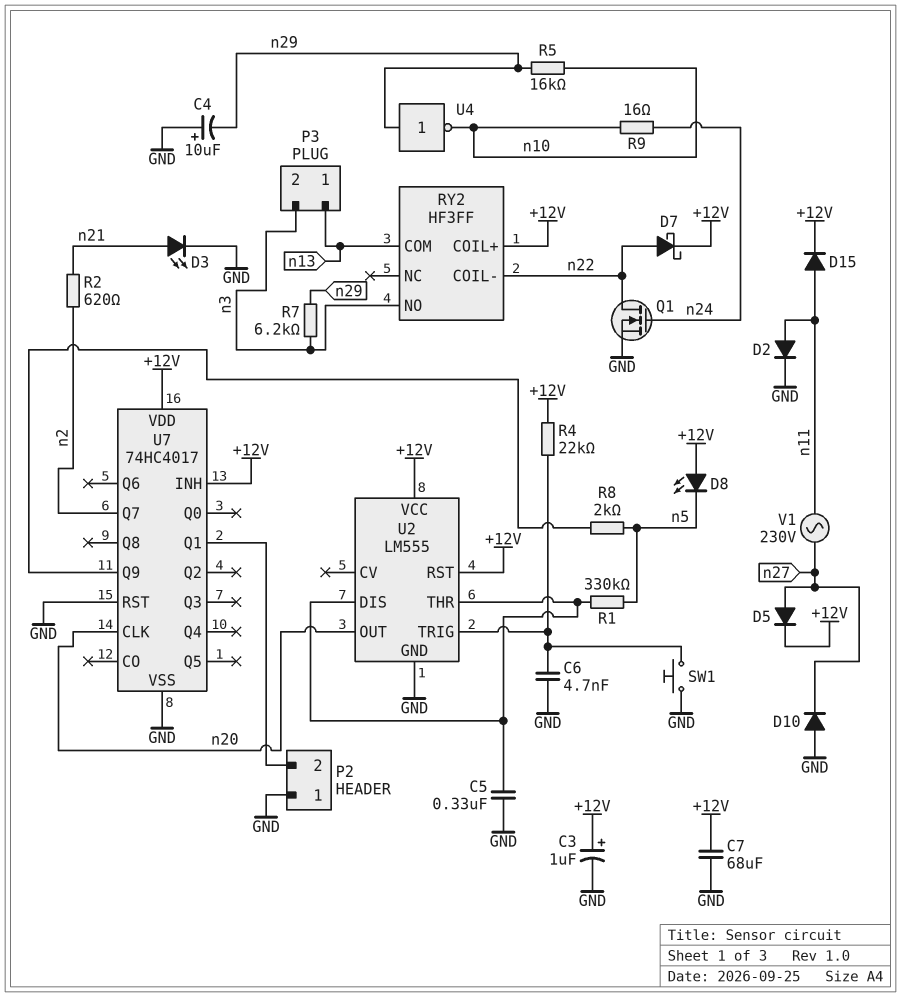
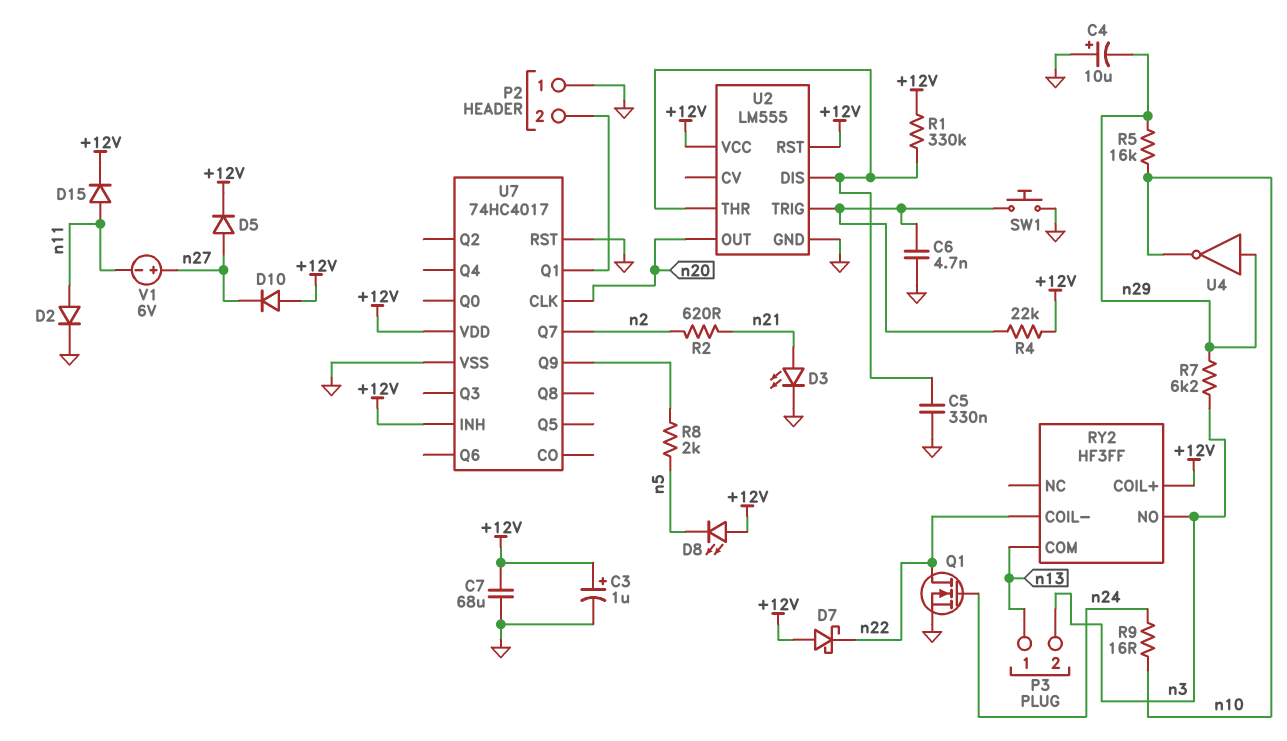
D7: schottky (A n22, K +12V) -> schottky (A +12V, K n22)
D10: diode (A GND, K n27) -> diode (A +12V, K n27)
R1: 330k (U2/DIS, n5) -> 330k (+12V, U2/DIS)
V1: AC 230V (n11, n27) -> 6V (plus n27, minus n11)

